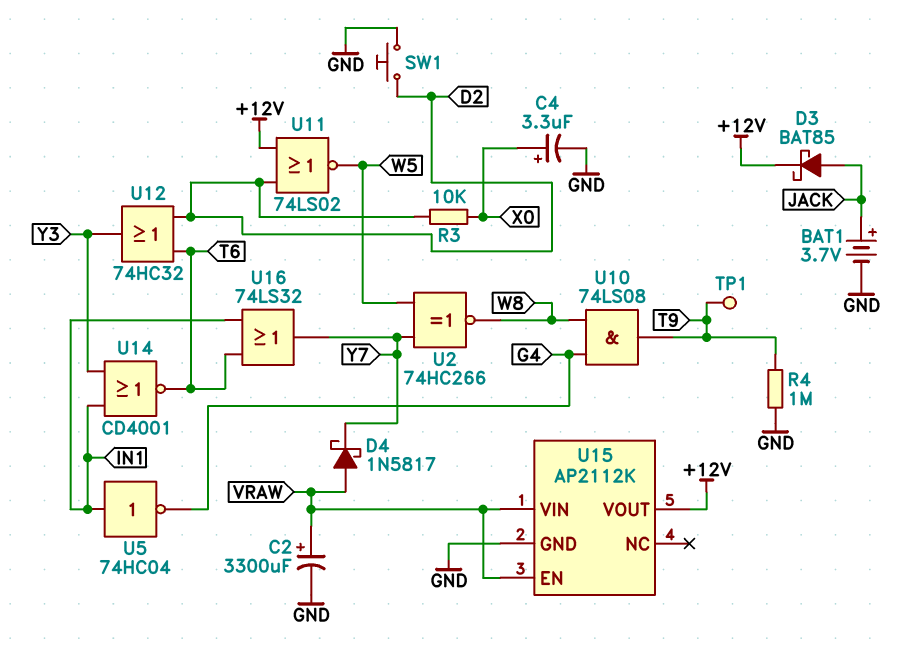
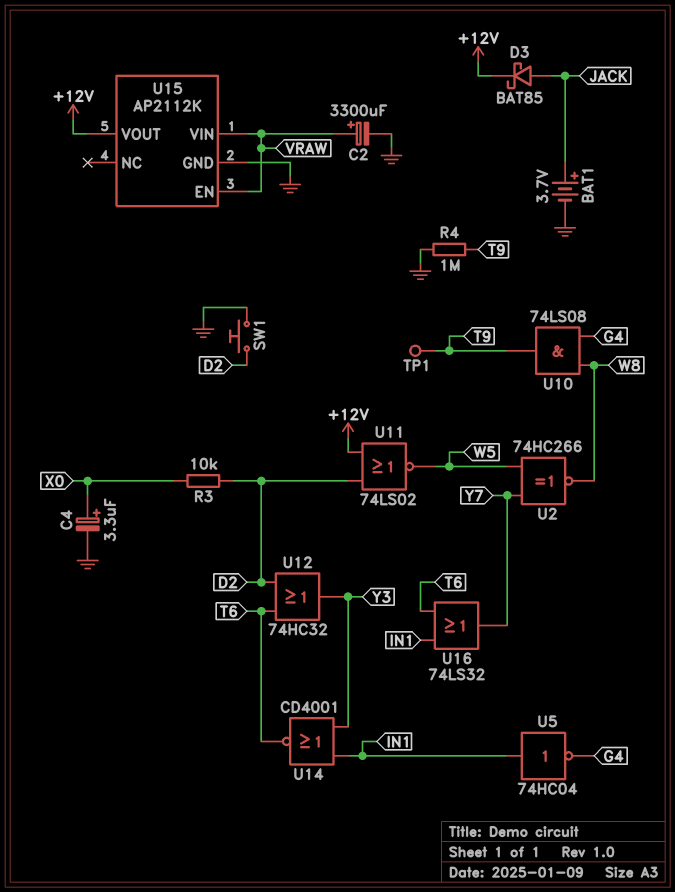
D4: schottky 1N5817 (A VRAW, K Y7) -> none

